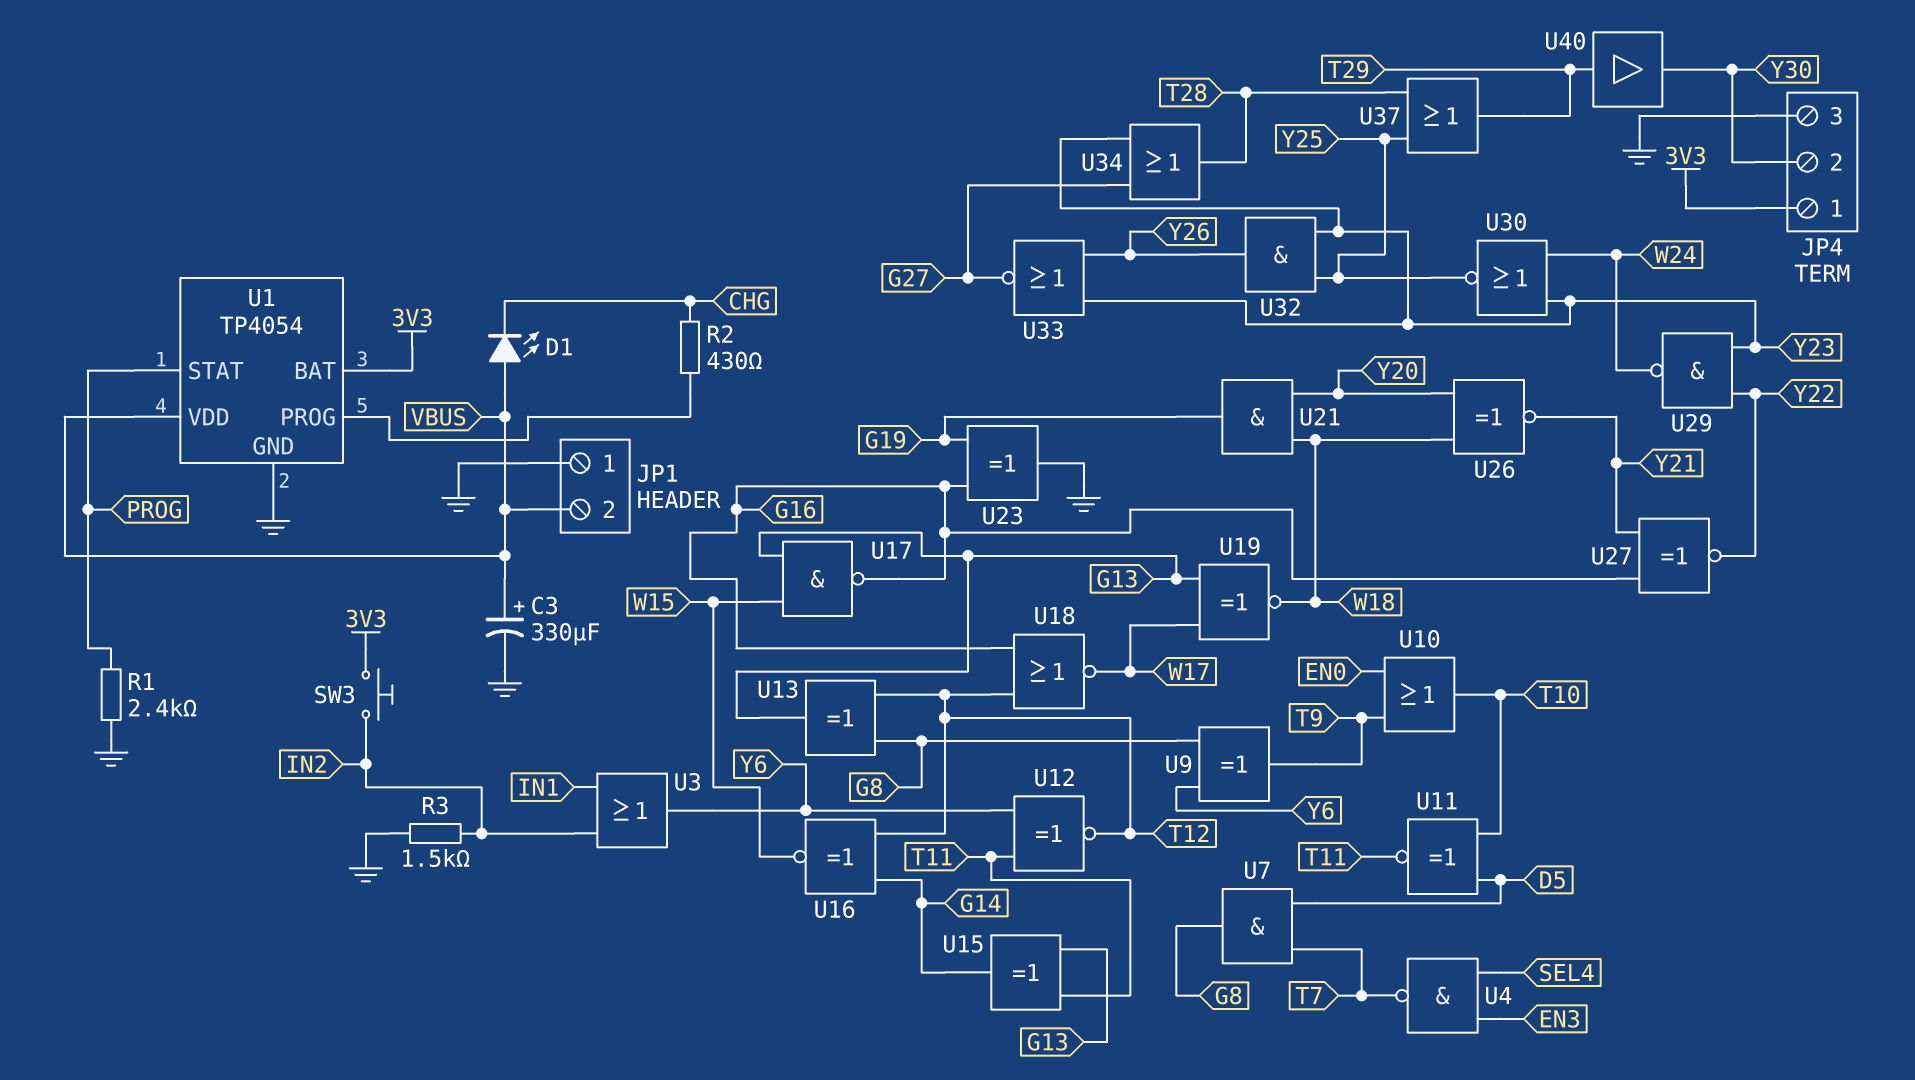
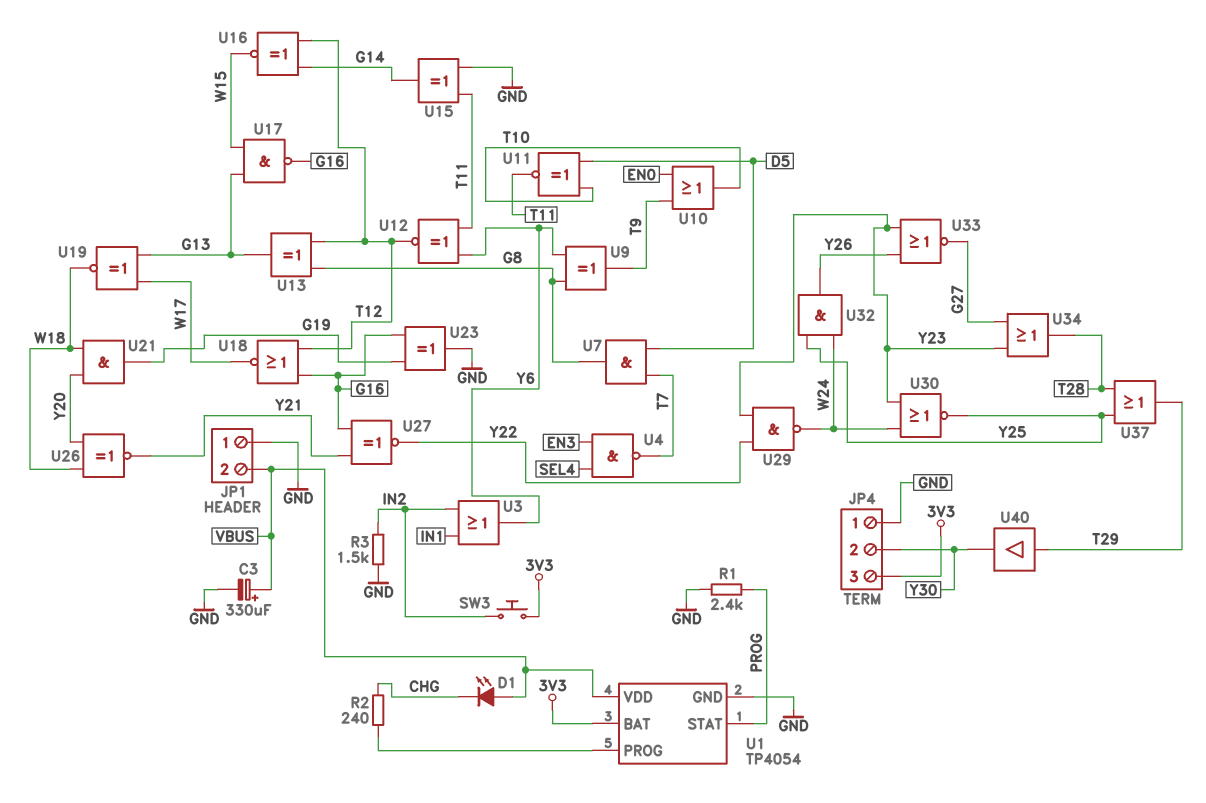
JP4 pin 1: 3V3 -> GND
JP4 pin 3: GND -> 3V3
R2: 430 (CHG, U1/PROG) -> 240 (CHG, U1/PROG)
U15: XOR (in G13, in T11, out G14) -> XOR (in GND, in T11, out G14)
U32: AND (in Y23, in Y25, out Y26) -> AND (in W24, in Y25, out Y26)

